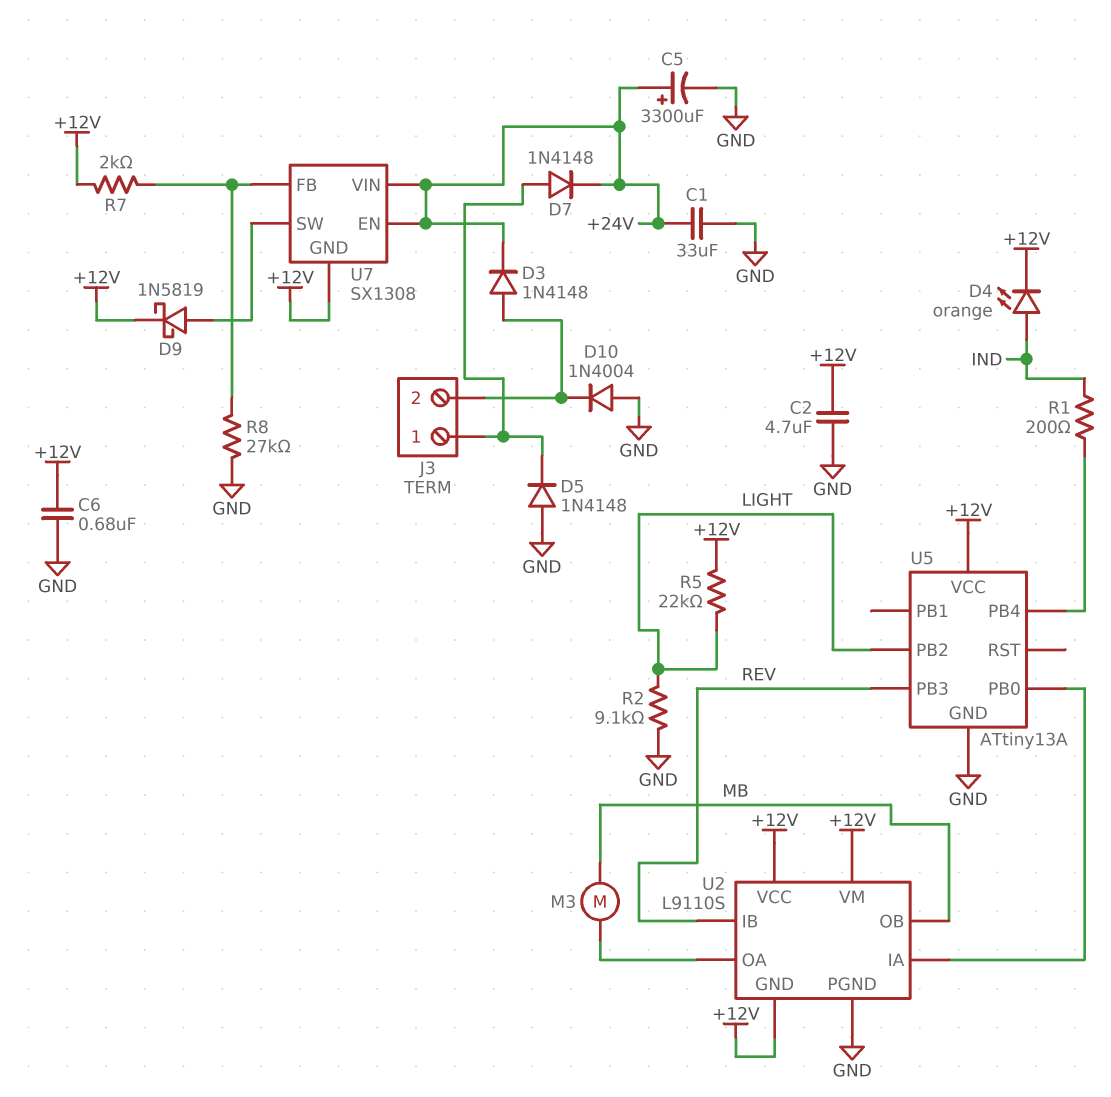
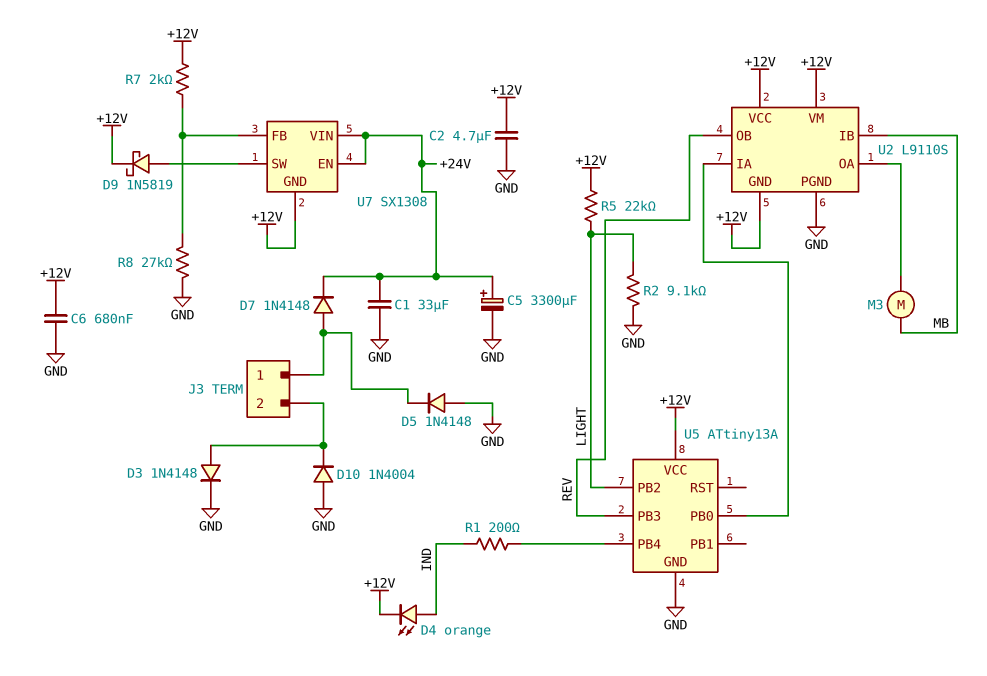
D3: diode 1N4148 (A J3/2, K +24V) -> diode 1N4148 (A J3/2, K GND)
U2 pin IB: REV -> MB
U2 pin OB: MB -> REV

